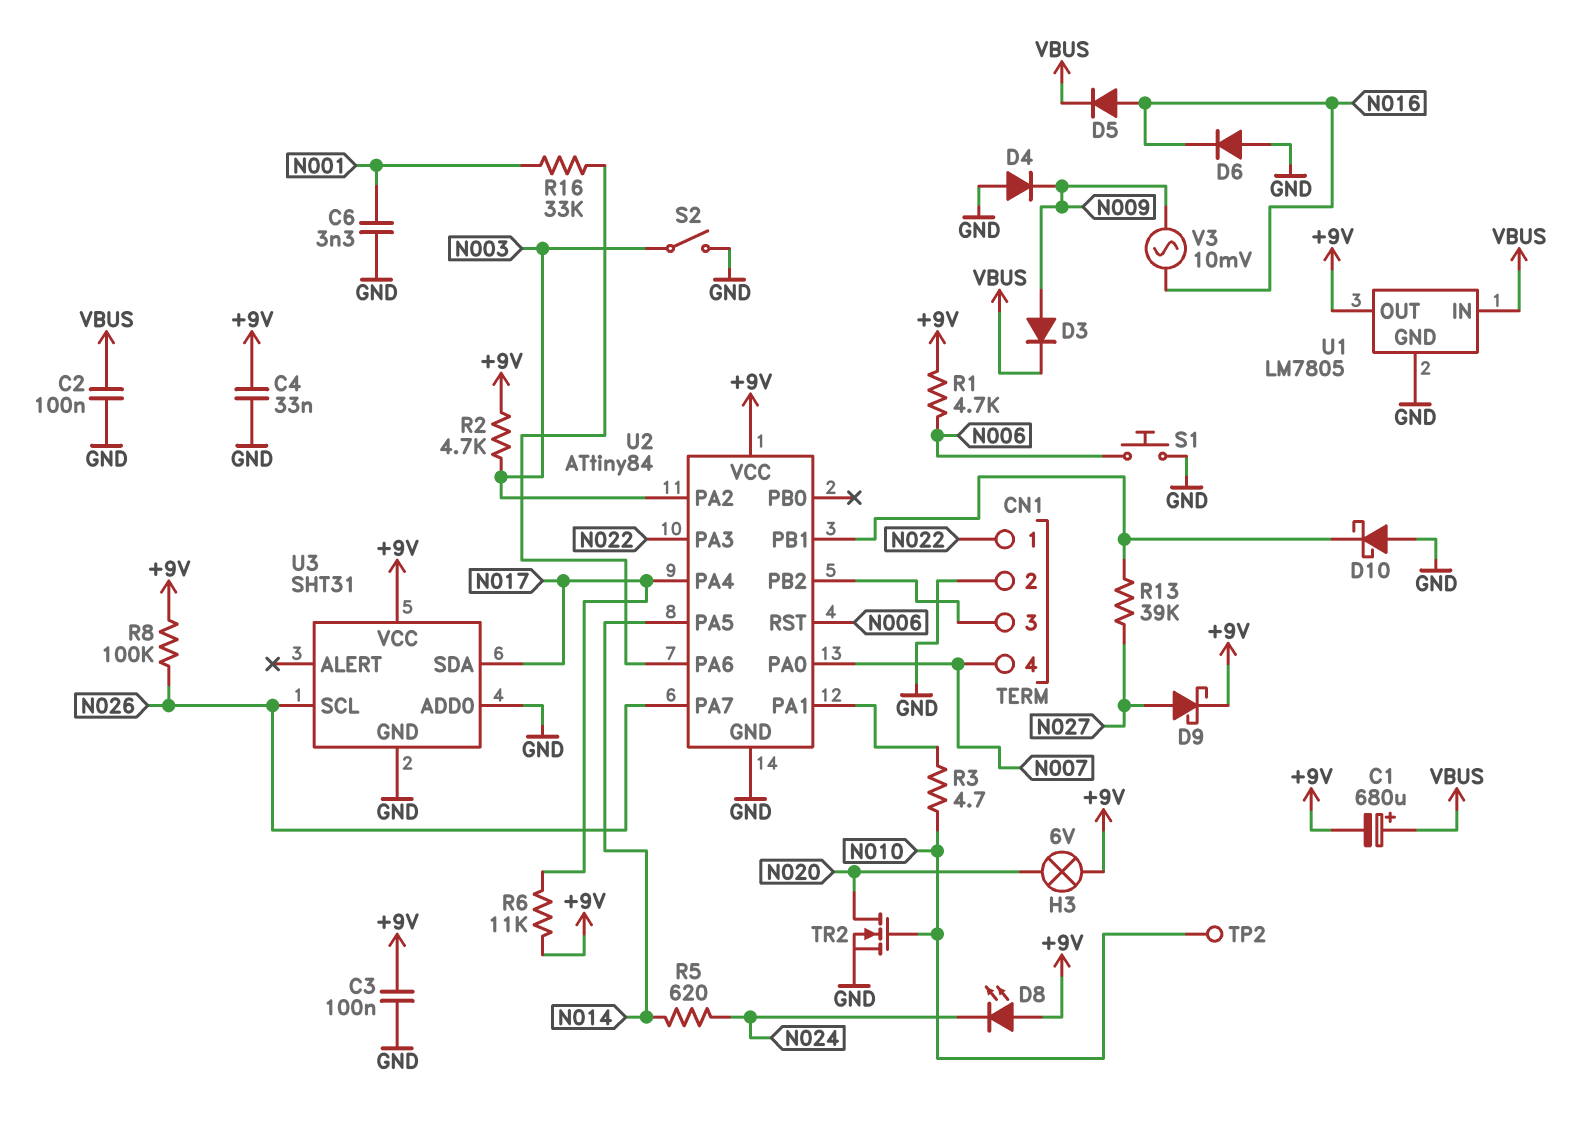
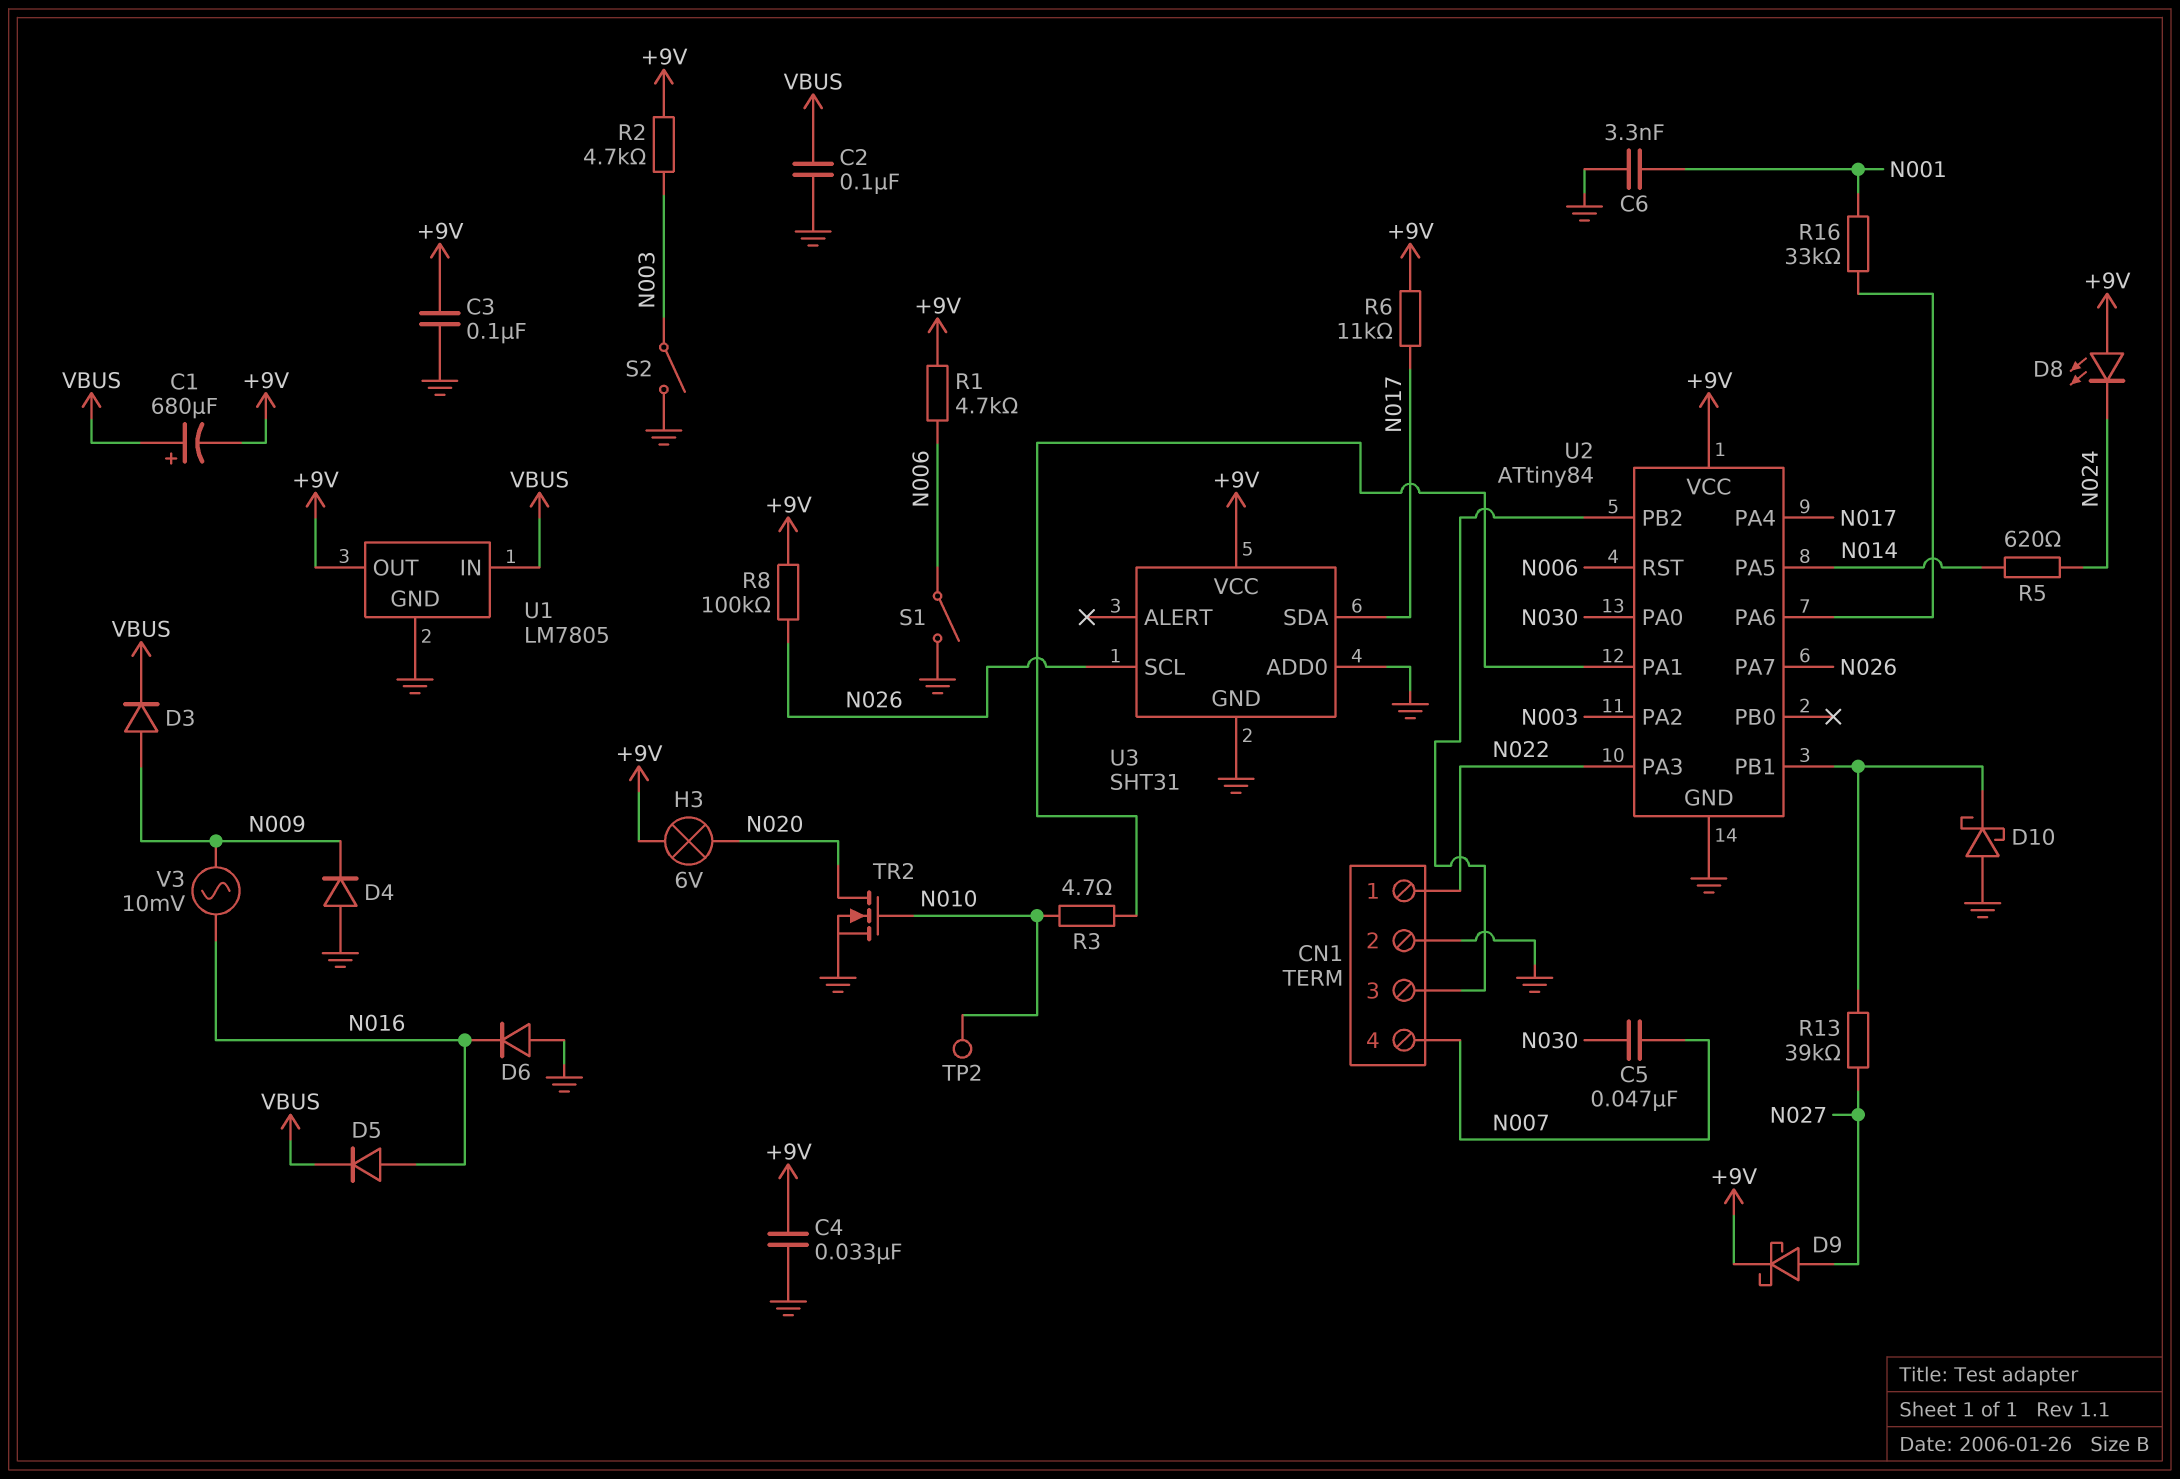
C5: none -> 47nF (N007, N030)
S1: button (GND, N006) -> switch (GND, N006)
U2 pin PA0: N007 -> N030

